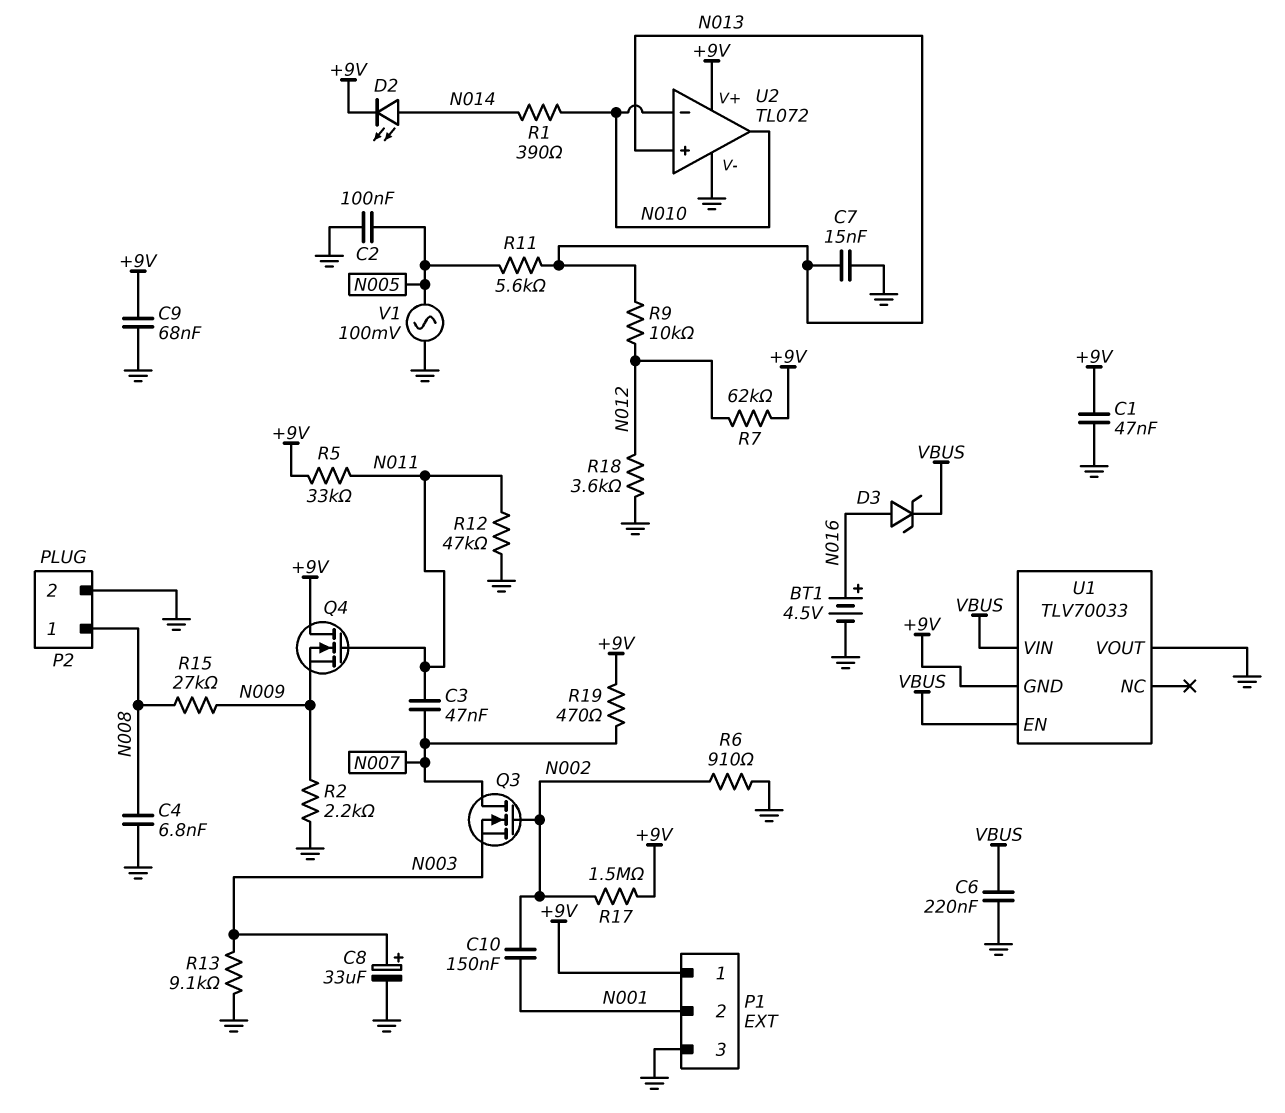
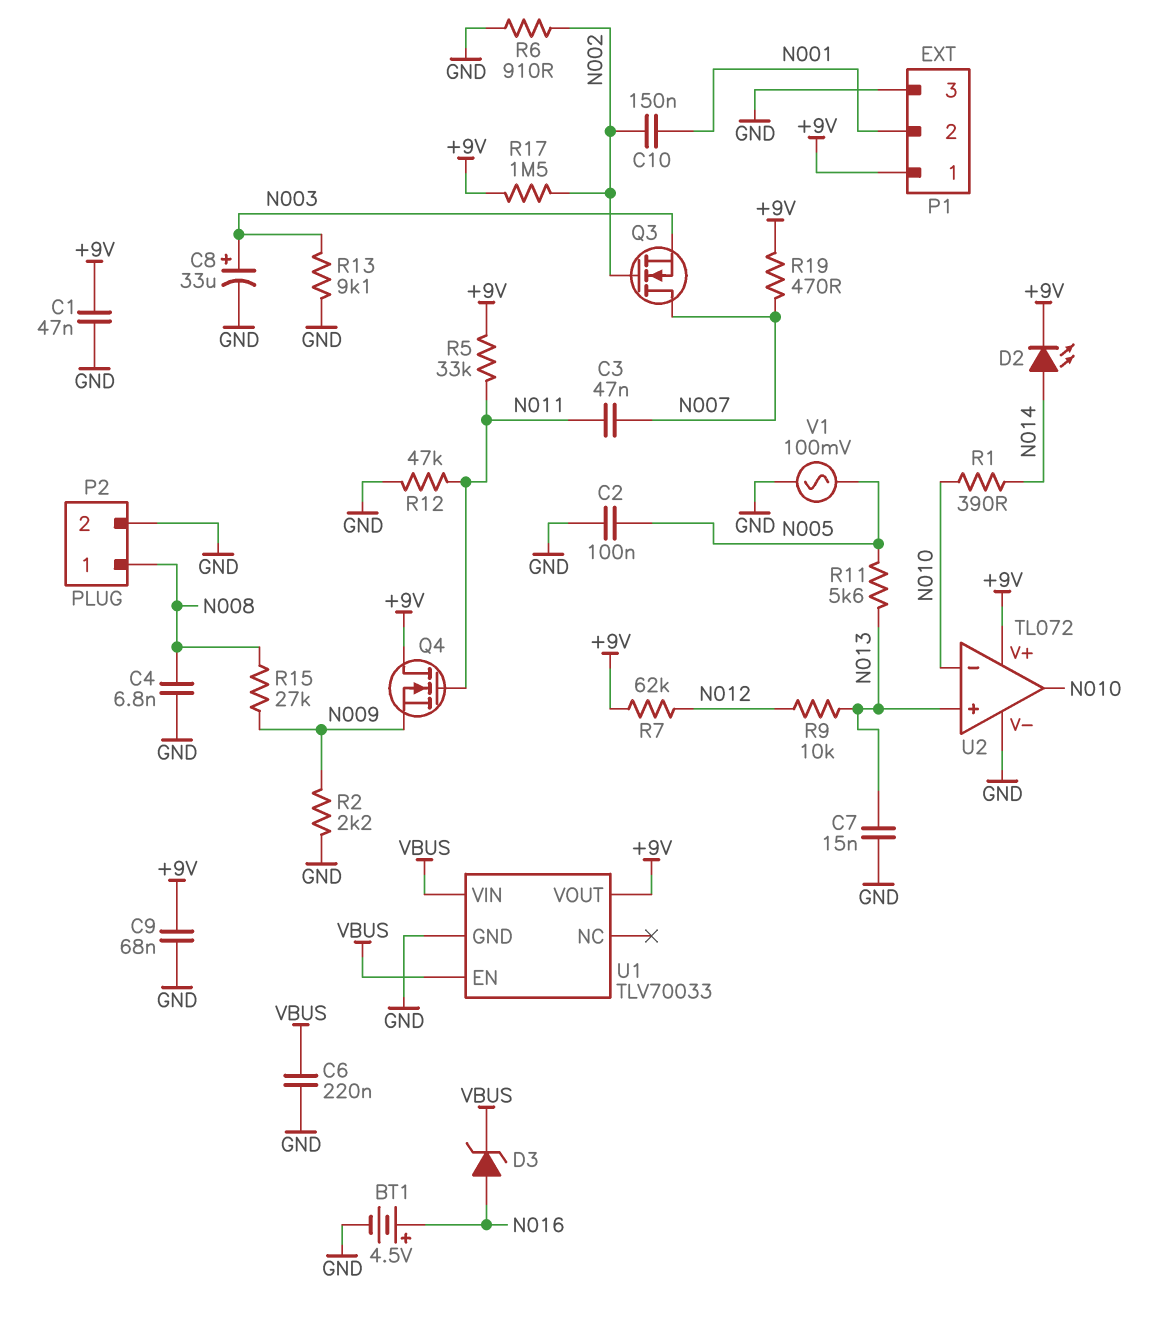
R18: 3.6k (GND, N012) -> none
U1 pin GND: +9V -> GND
U1 pin VOUT: GND -> +9V

